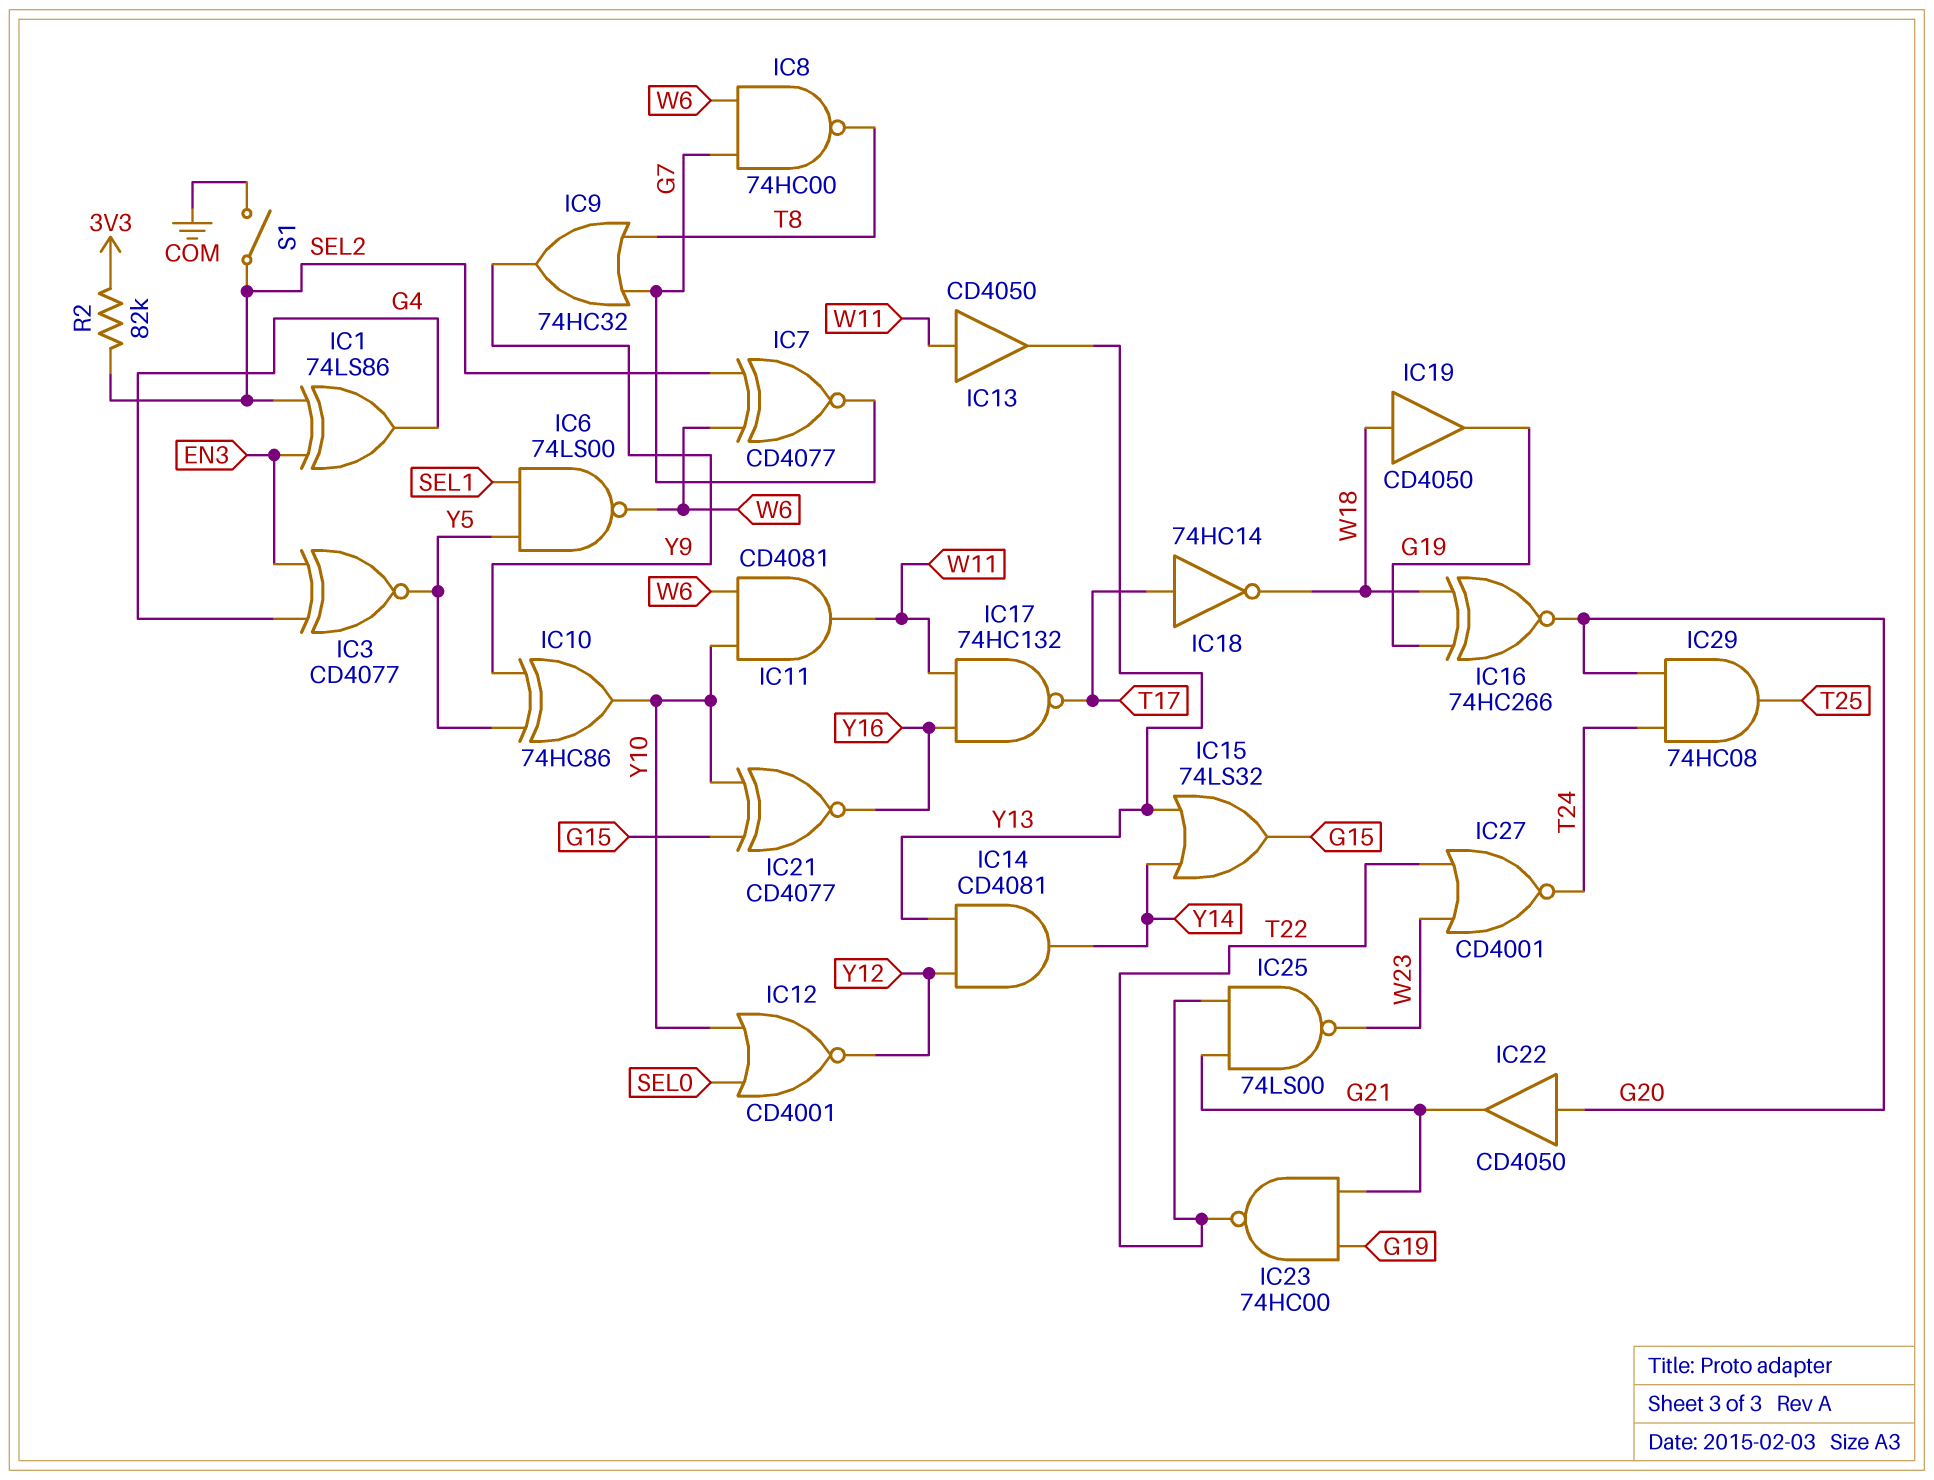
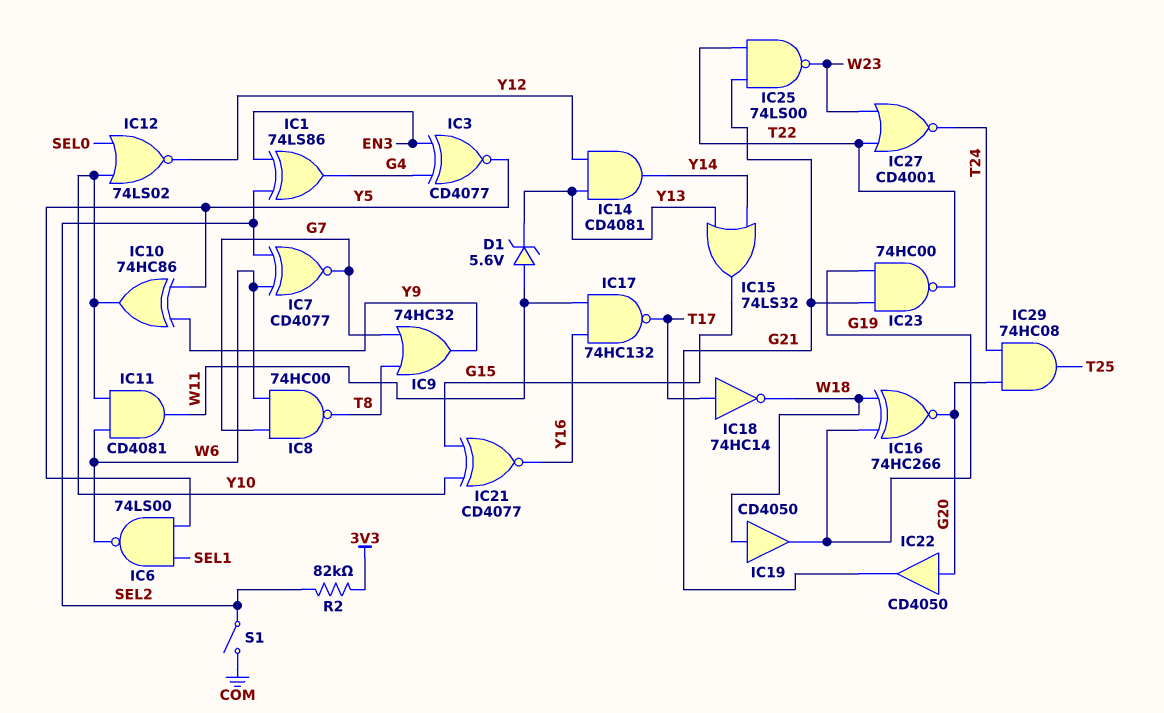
D1: none -> zener 5.6V (A W11, K Y13)
IC12: NOR CD4001 (in SEL0, in Y10, out Y12) -> NOR 74LS02 (in SEL0, in Y10, out Y12)
IC13: buffer CD4050 (in W11, out Y13) -> none

